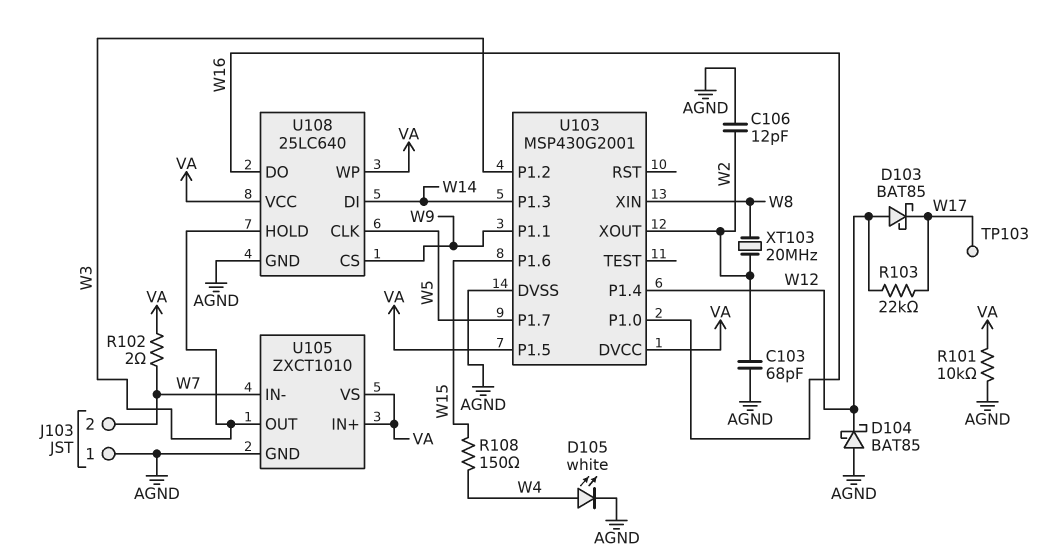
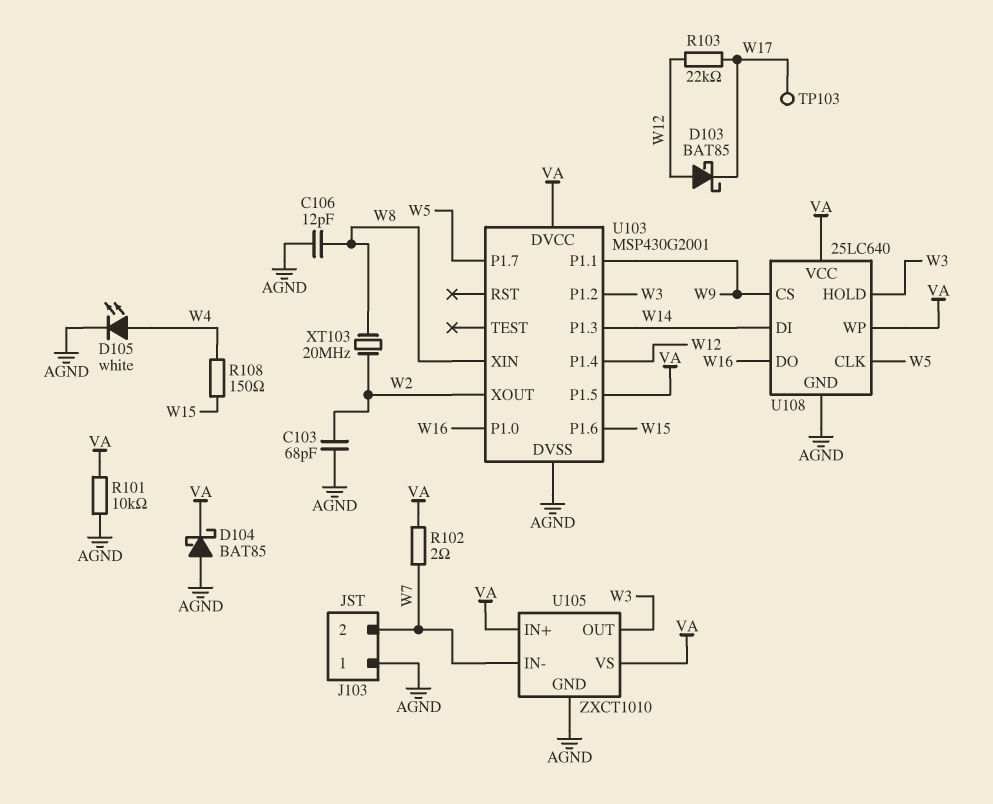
C106: 12pF (AGND, W2) -> 12pF (AGND, W8)
D104: schottky BAT85 (A AGND, K W12) -> schottky BAT85 (A AGND, K VA)

